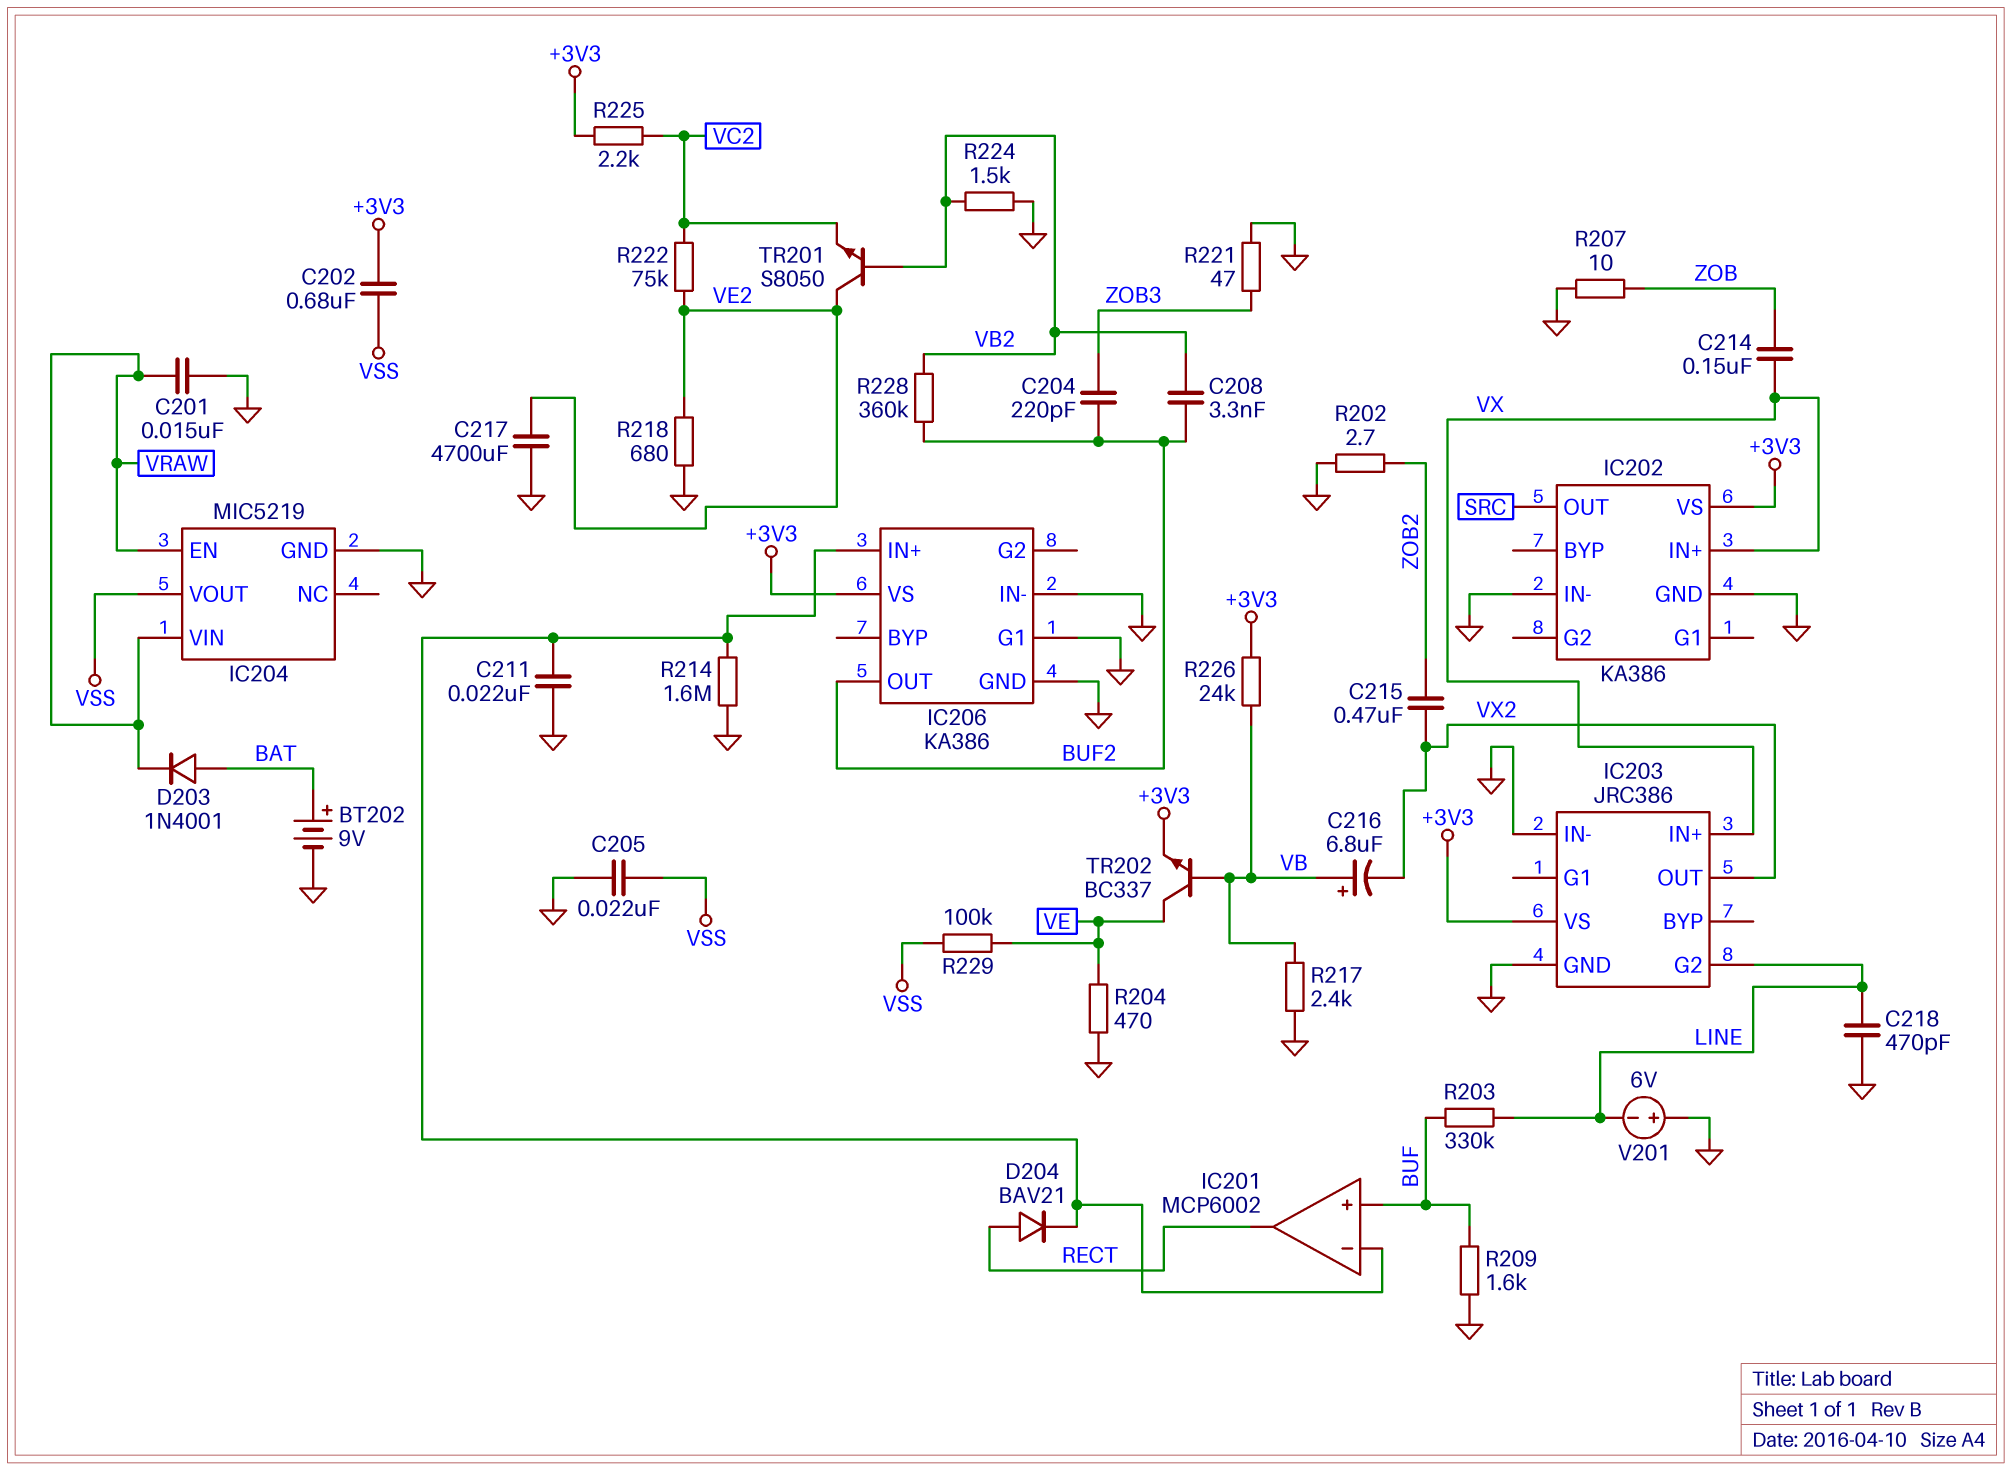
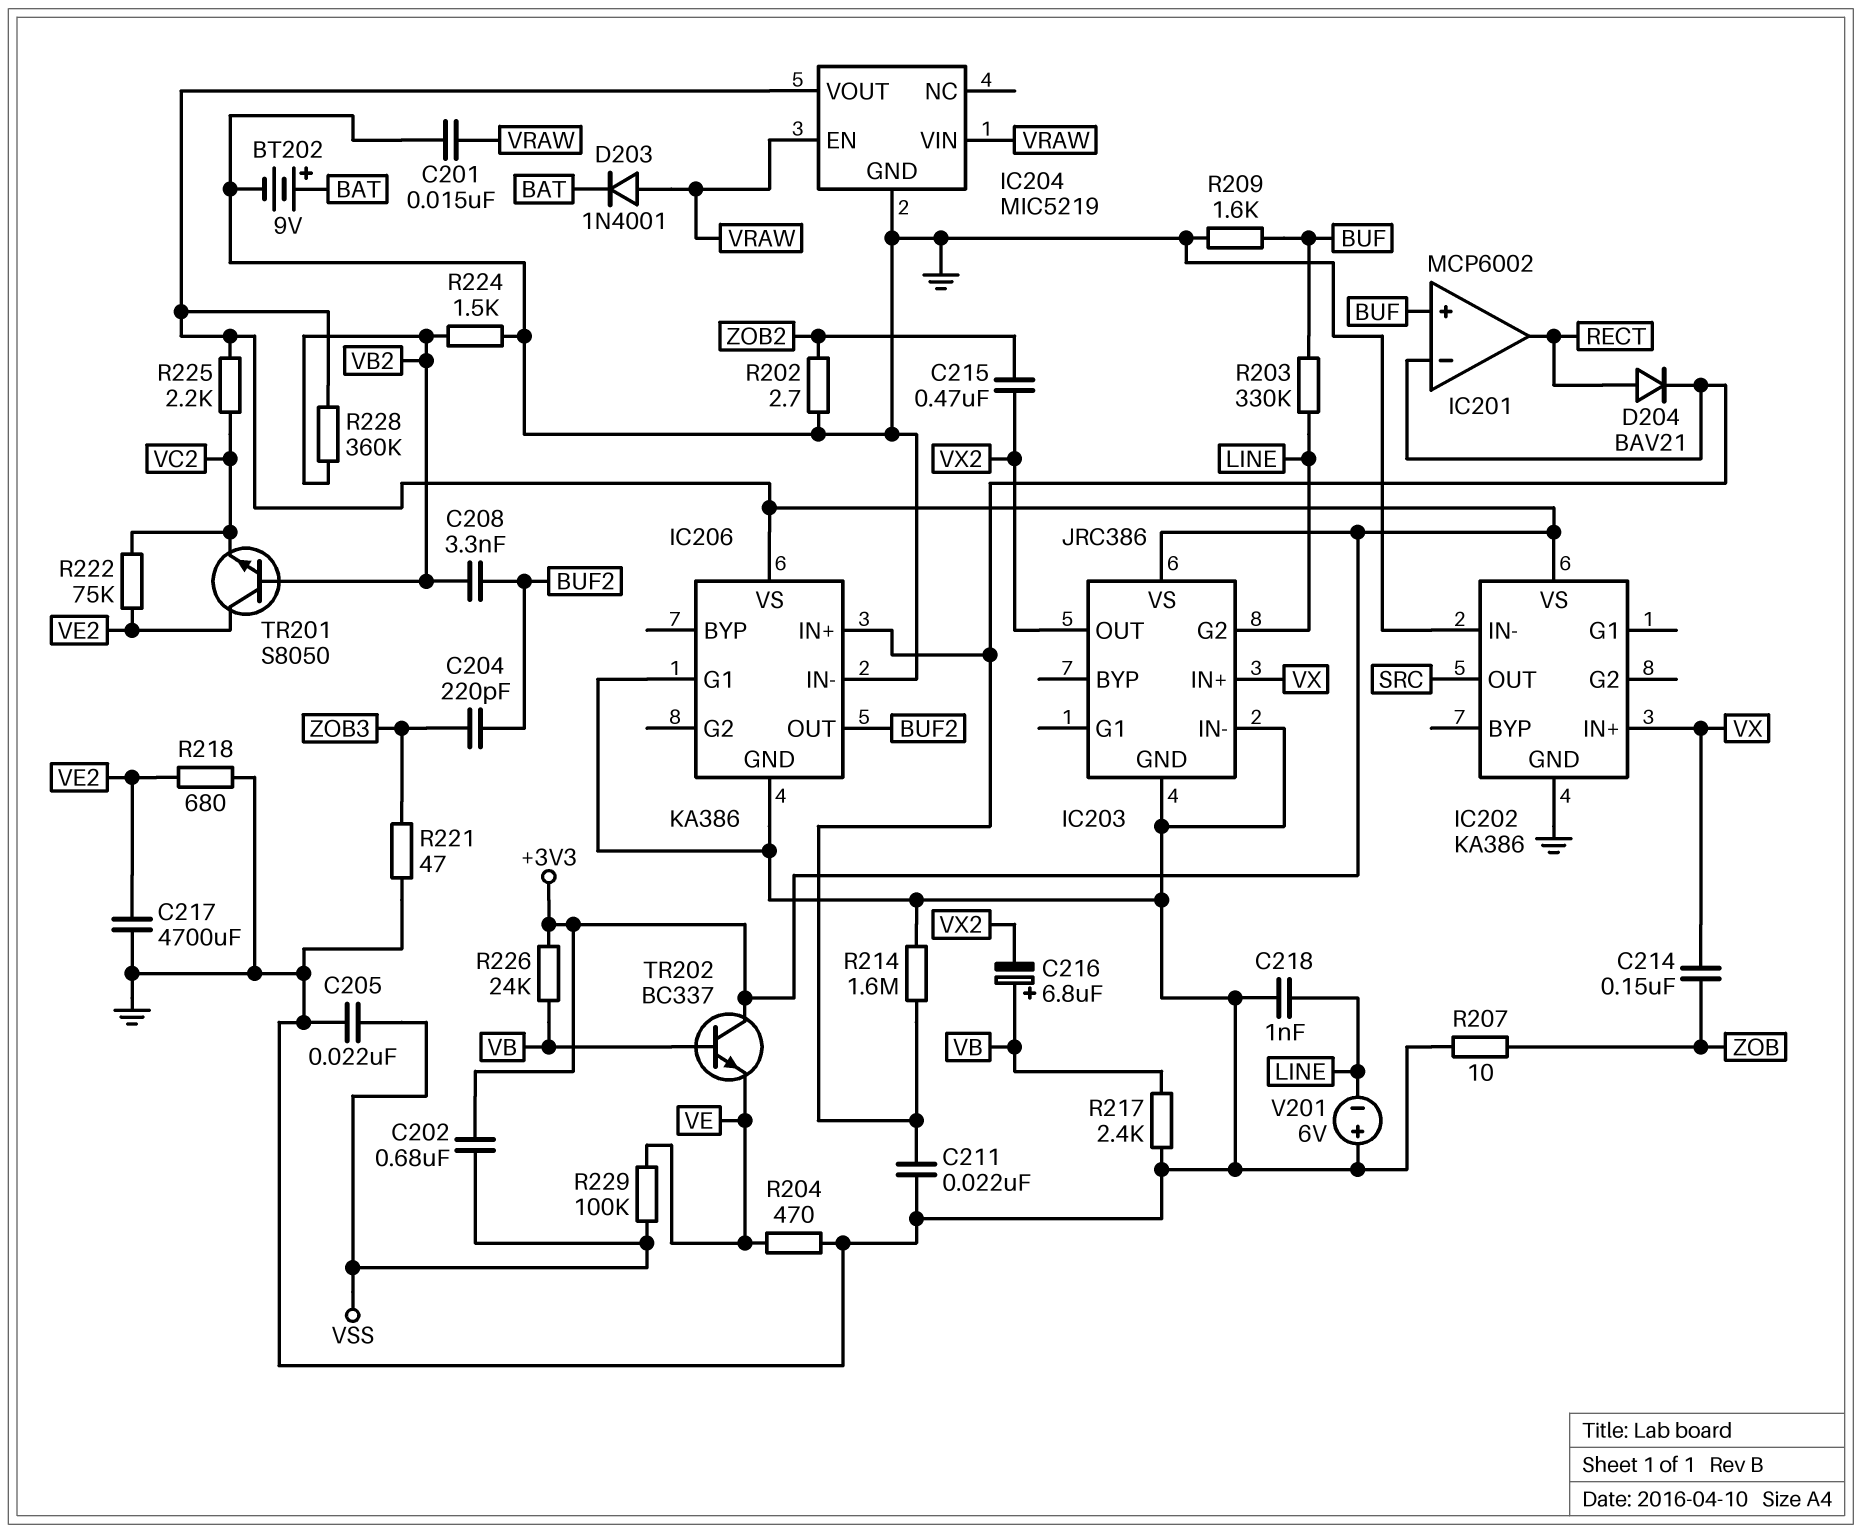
C218: 470pF (GND, LINE) -> 1nF (GND, LINE)
D203: diode 1N4001 (A BAT, K VRAW) -> diode 1N4001 (A VRAW, K BAT)
IC204 pin VOUT: VSS -> +3V3
R228: 360k (BUF2, VB2) -> 360k (+3V3, VB2)
TR202: NPN BC337 (B VB, C VE, E +3V3) -> NPN BC337 (B VB, C +3V3, E VE)

